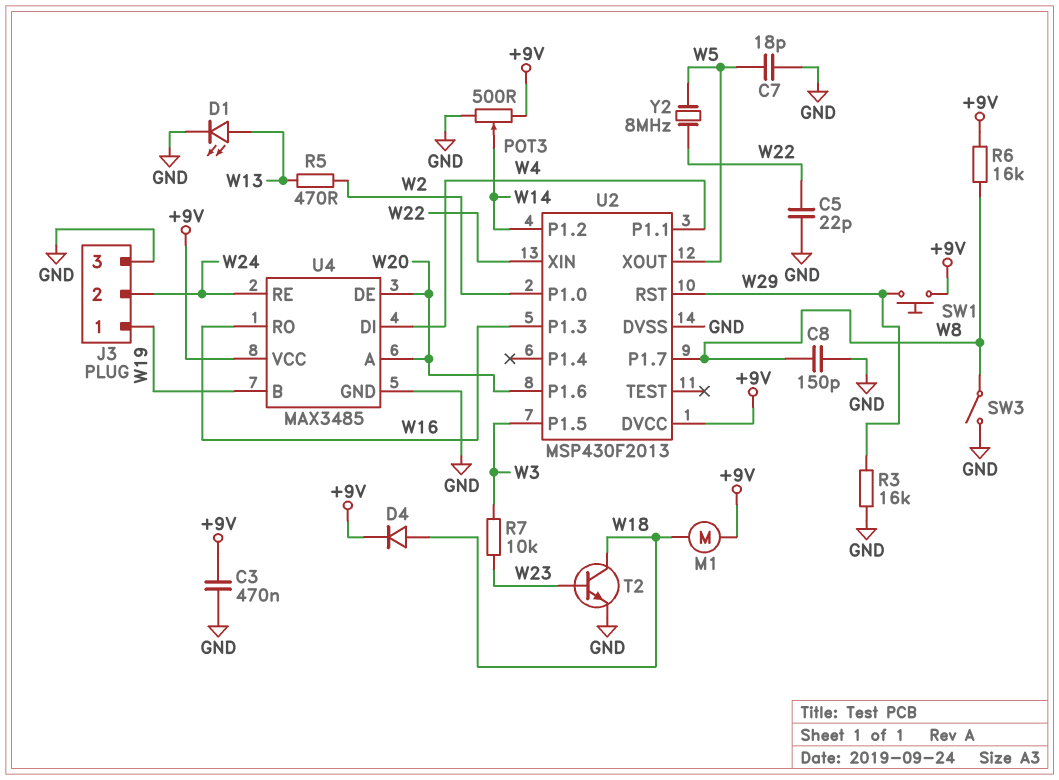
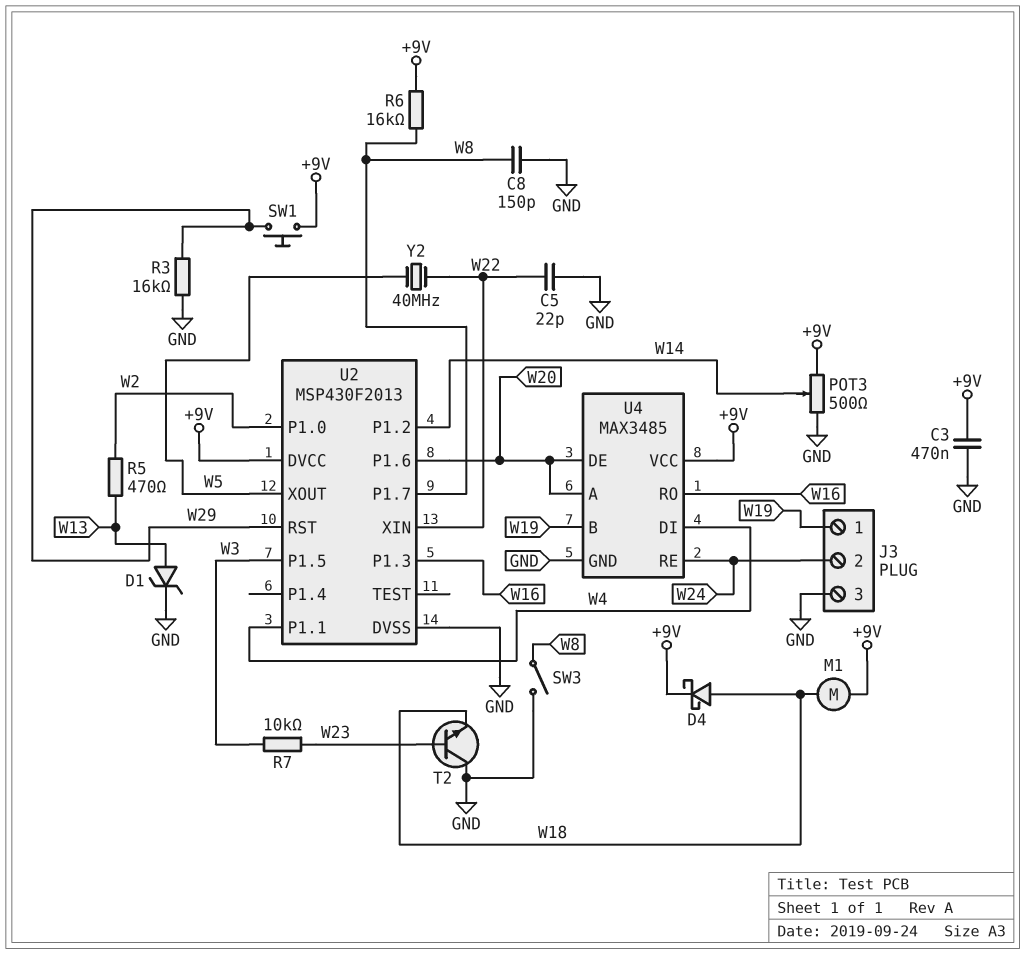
C7: 18pF (GND, W5) -> none
D1: LED (A W13, K GND) -> zener (A W13, K GND)
D4: diode (A W18, K +9V) -> schottky (A W18, K +9V)
T2: NPN (B W23, C W18, E GND) -> NPN (B W23, C GND, E W18)
Y2: 8MHz (W5, W22) -> 40MHz (W5, W22)

